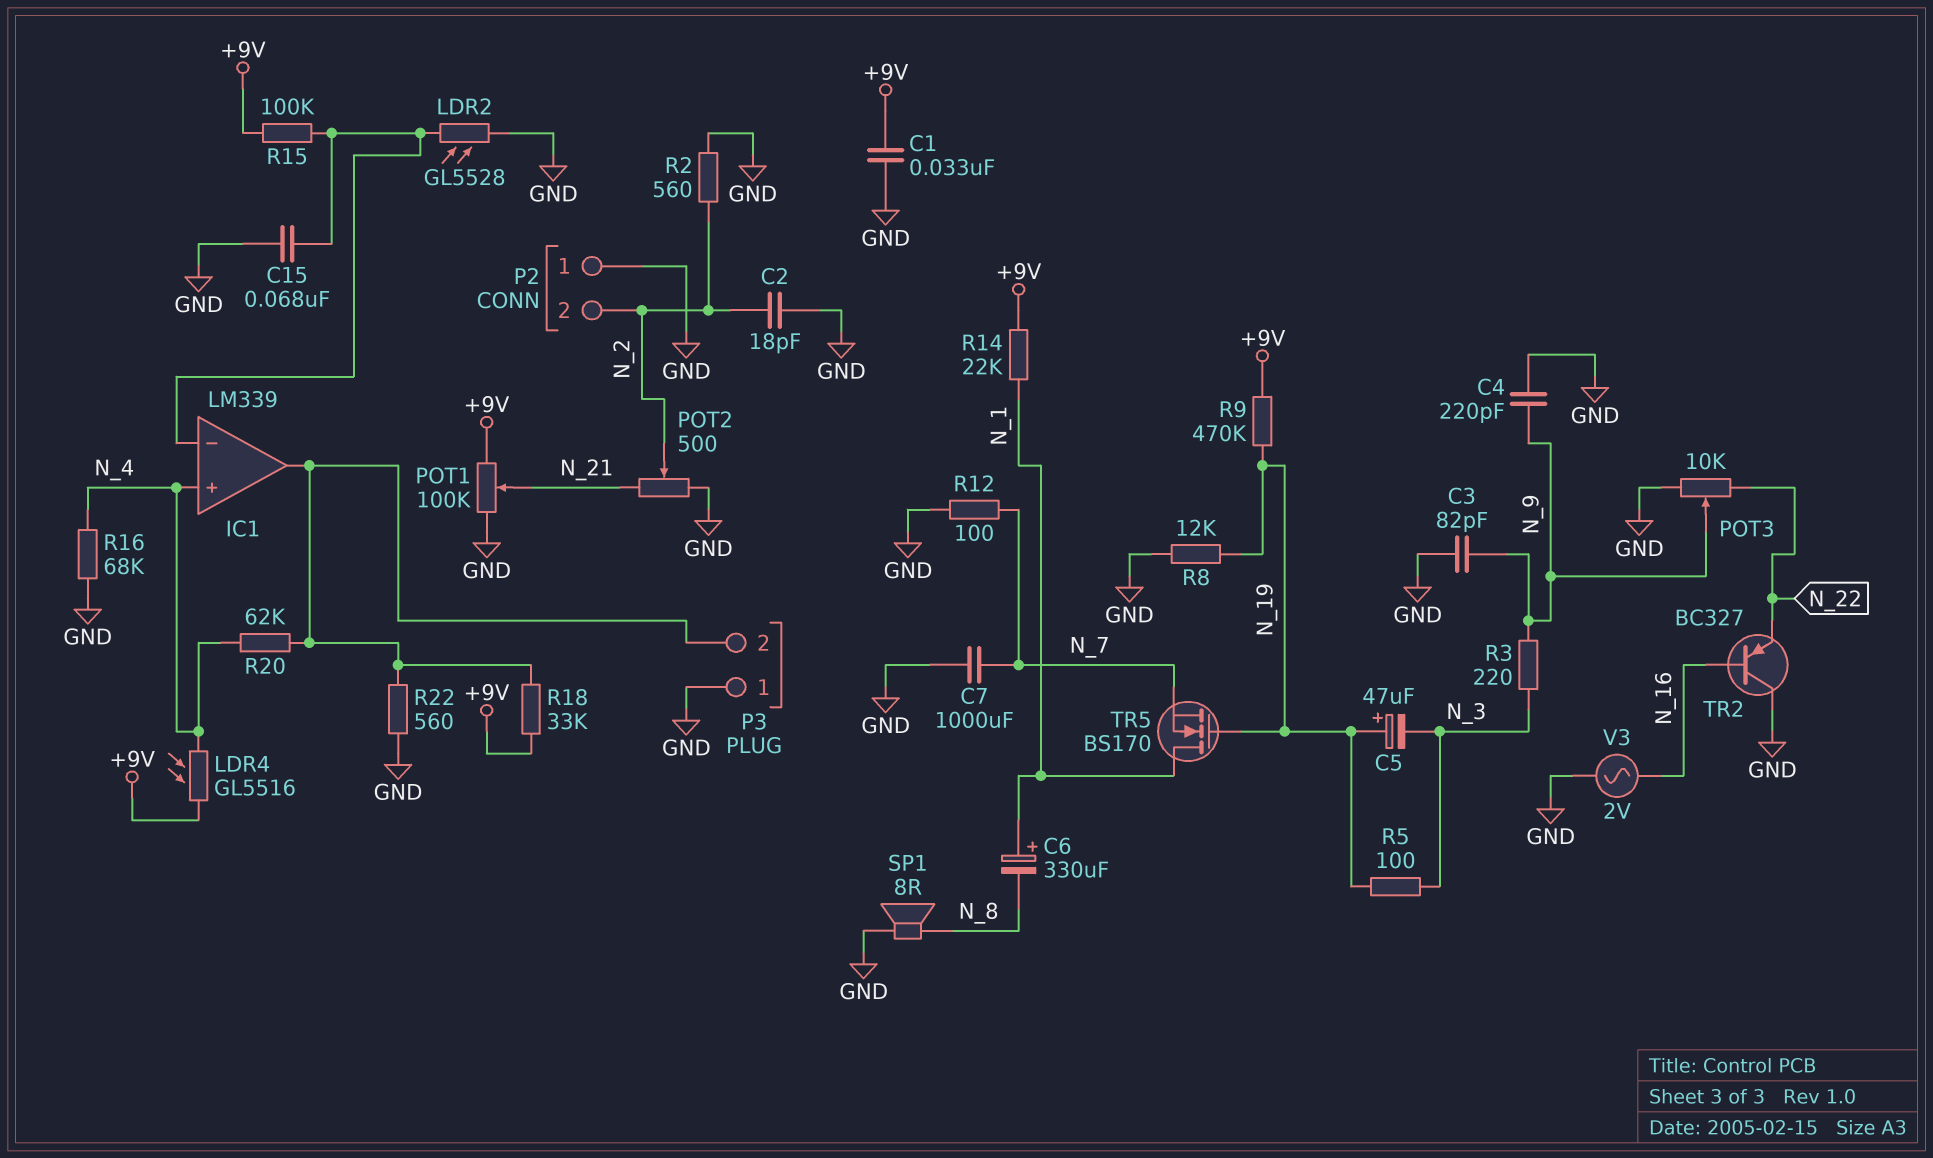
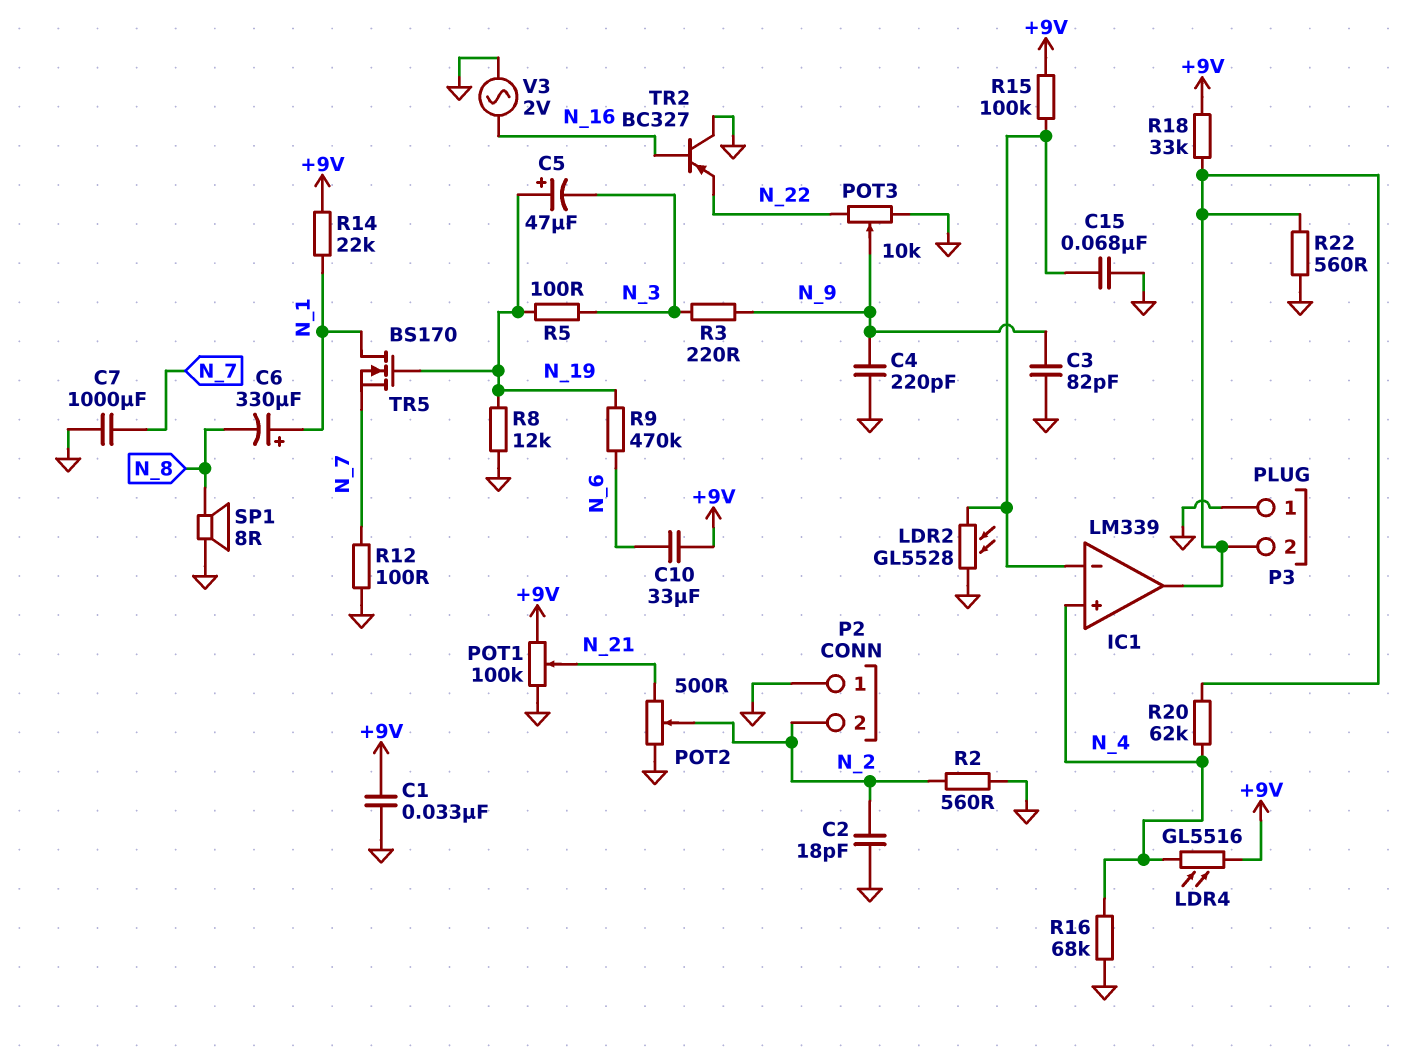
C10: none -> 33uF (+9V, N_6)
R9: 470k (+9V, N_19) -> 470k (N_6, N_19)

